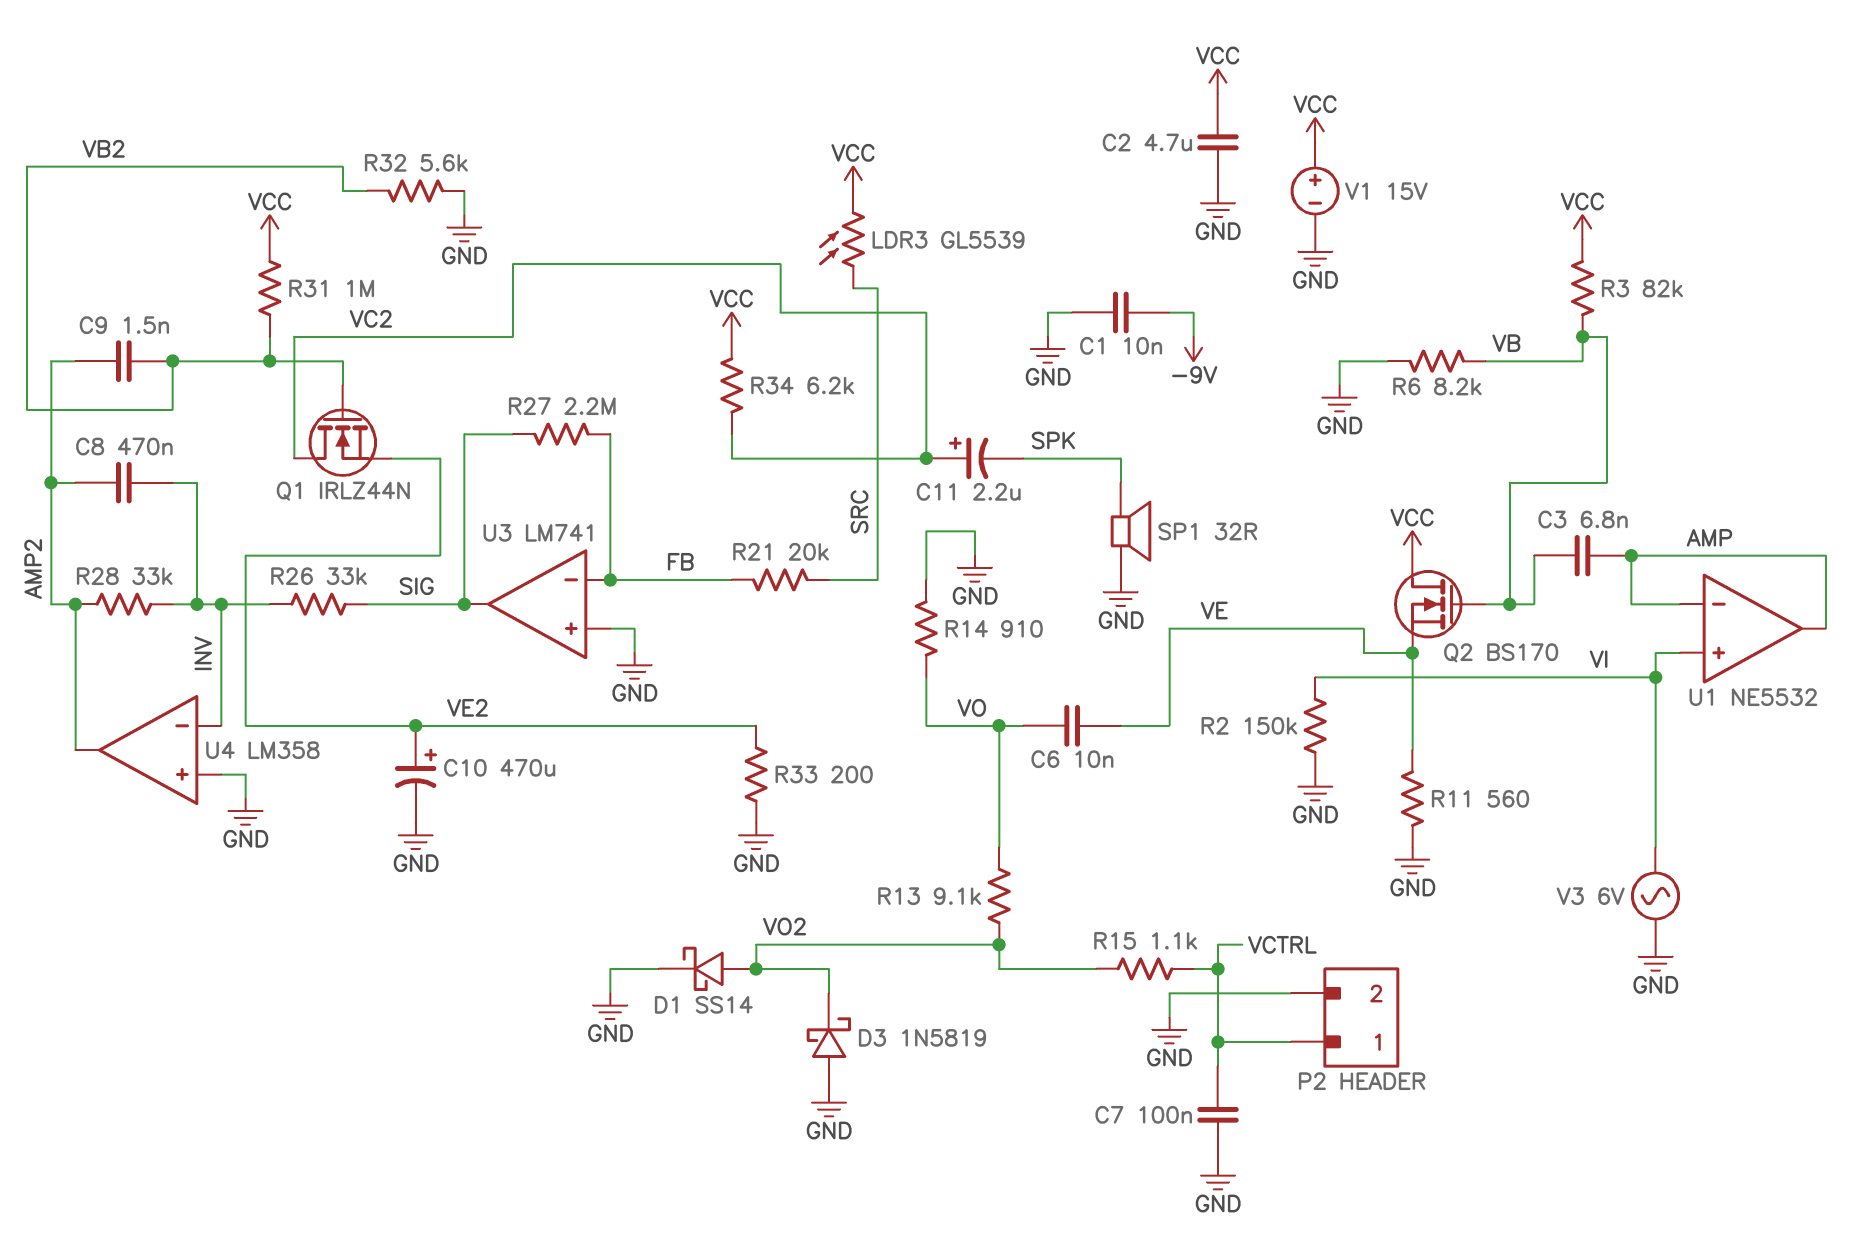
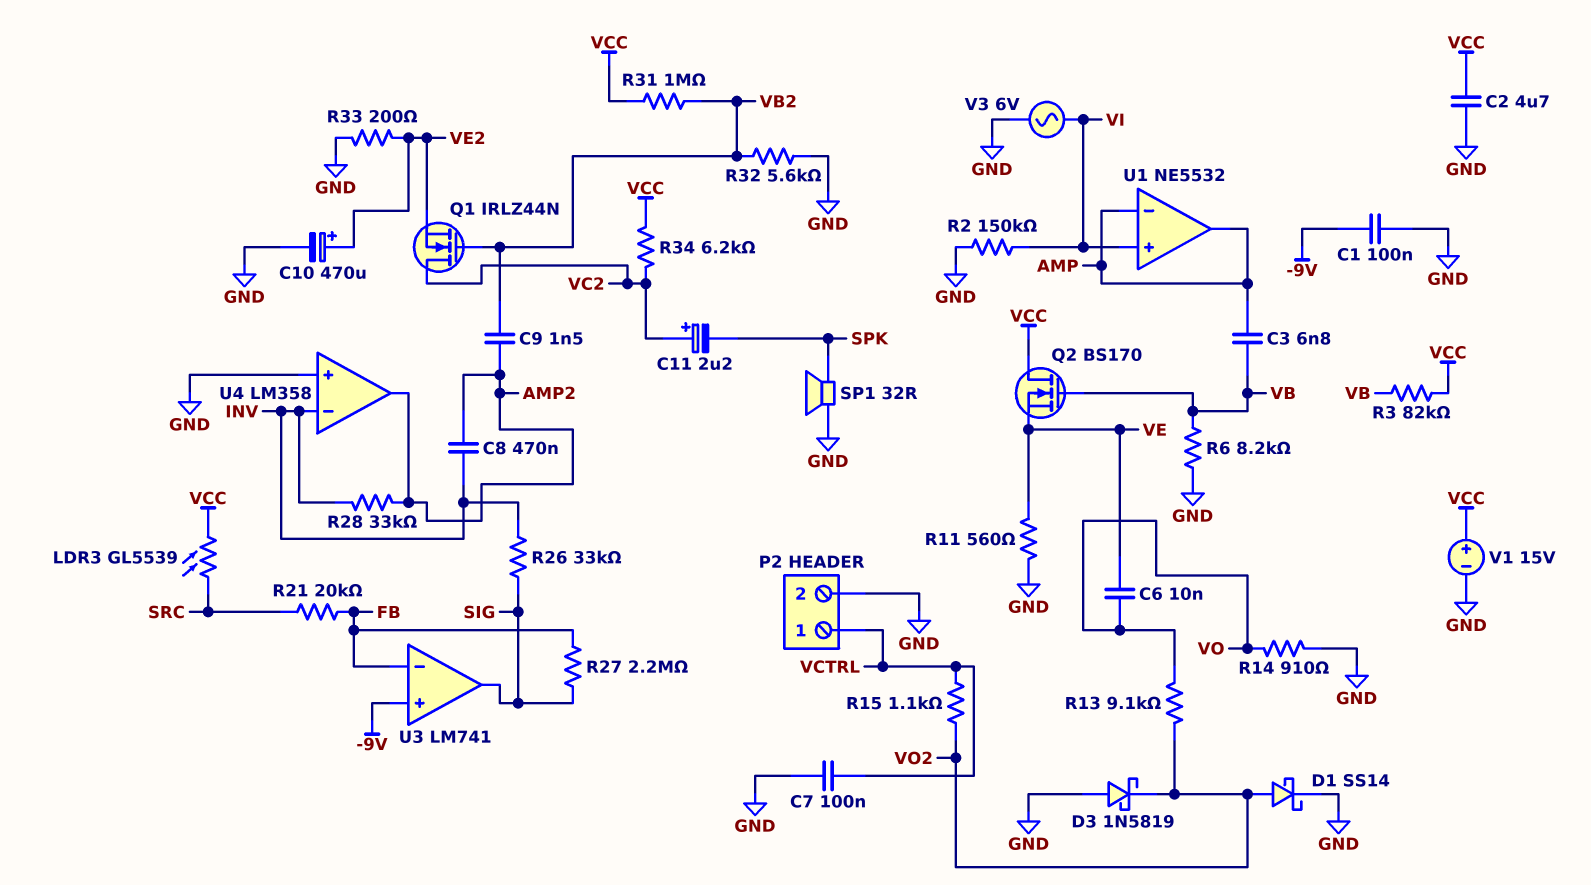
C1: 10nF (-9V, GND) -> 100nF (-9V, GND)
U3 pin in+: GND -> -9V

